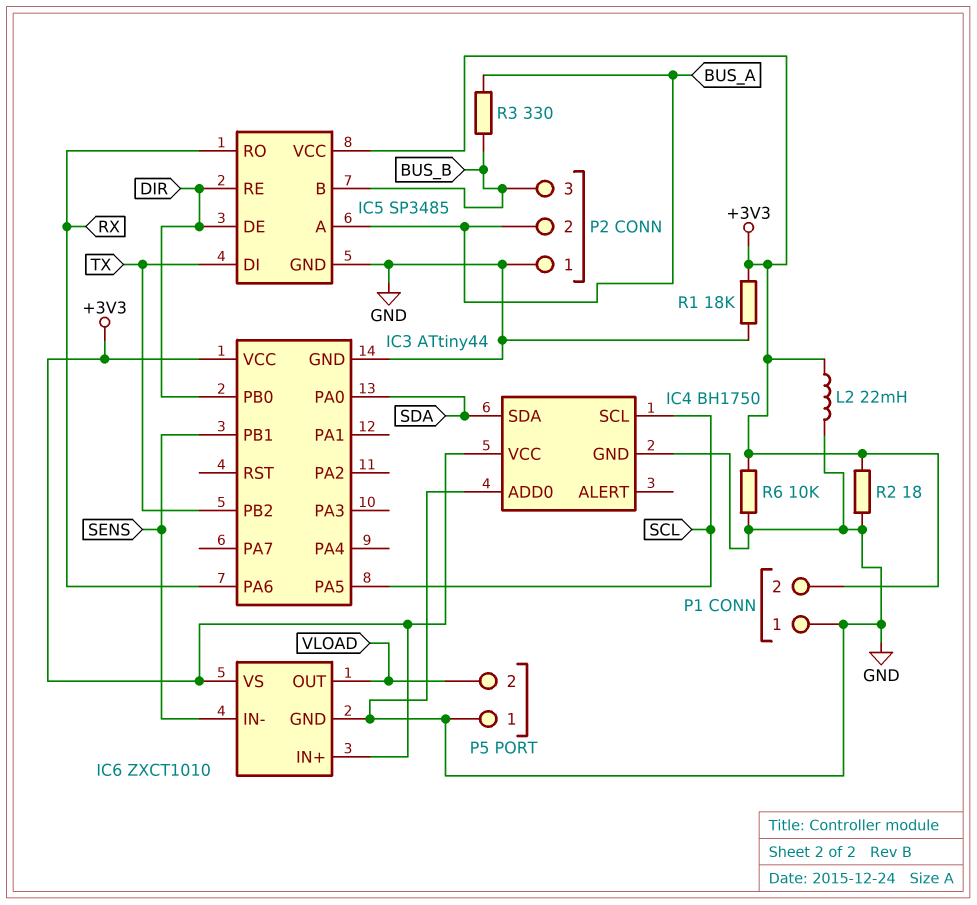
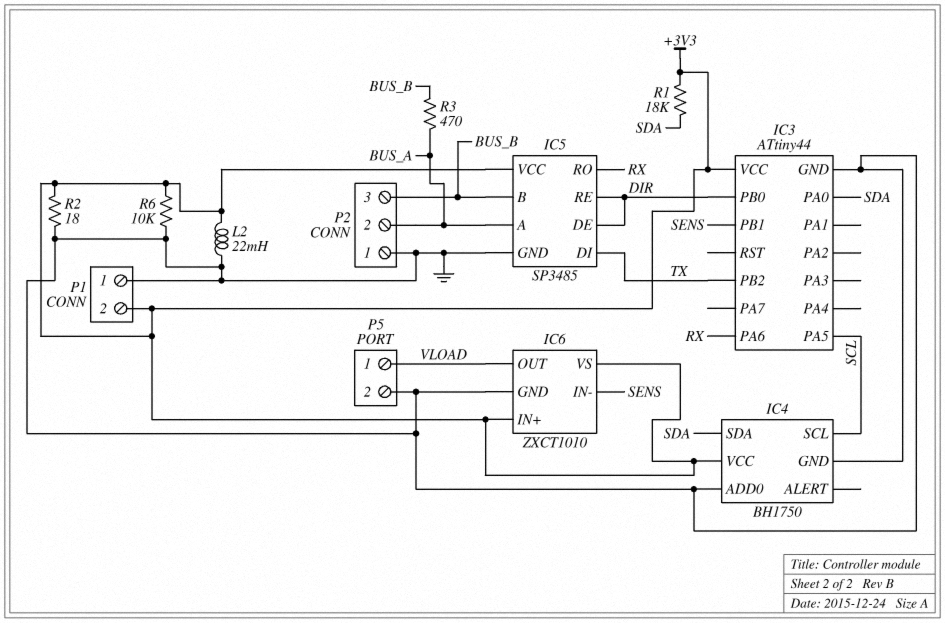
P5 pin 1: GND -> VLOAD
P5 pin 2: VLOAD -> GND
R1: 18k (+3V3, GND) -> 18k (+3V3, SDA)
R3: 330 (BUS_A, BUS_B) -> 470 (BUS_A, BUS_B)

